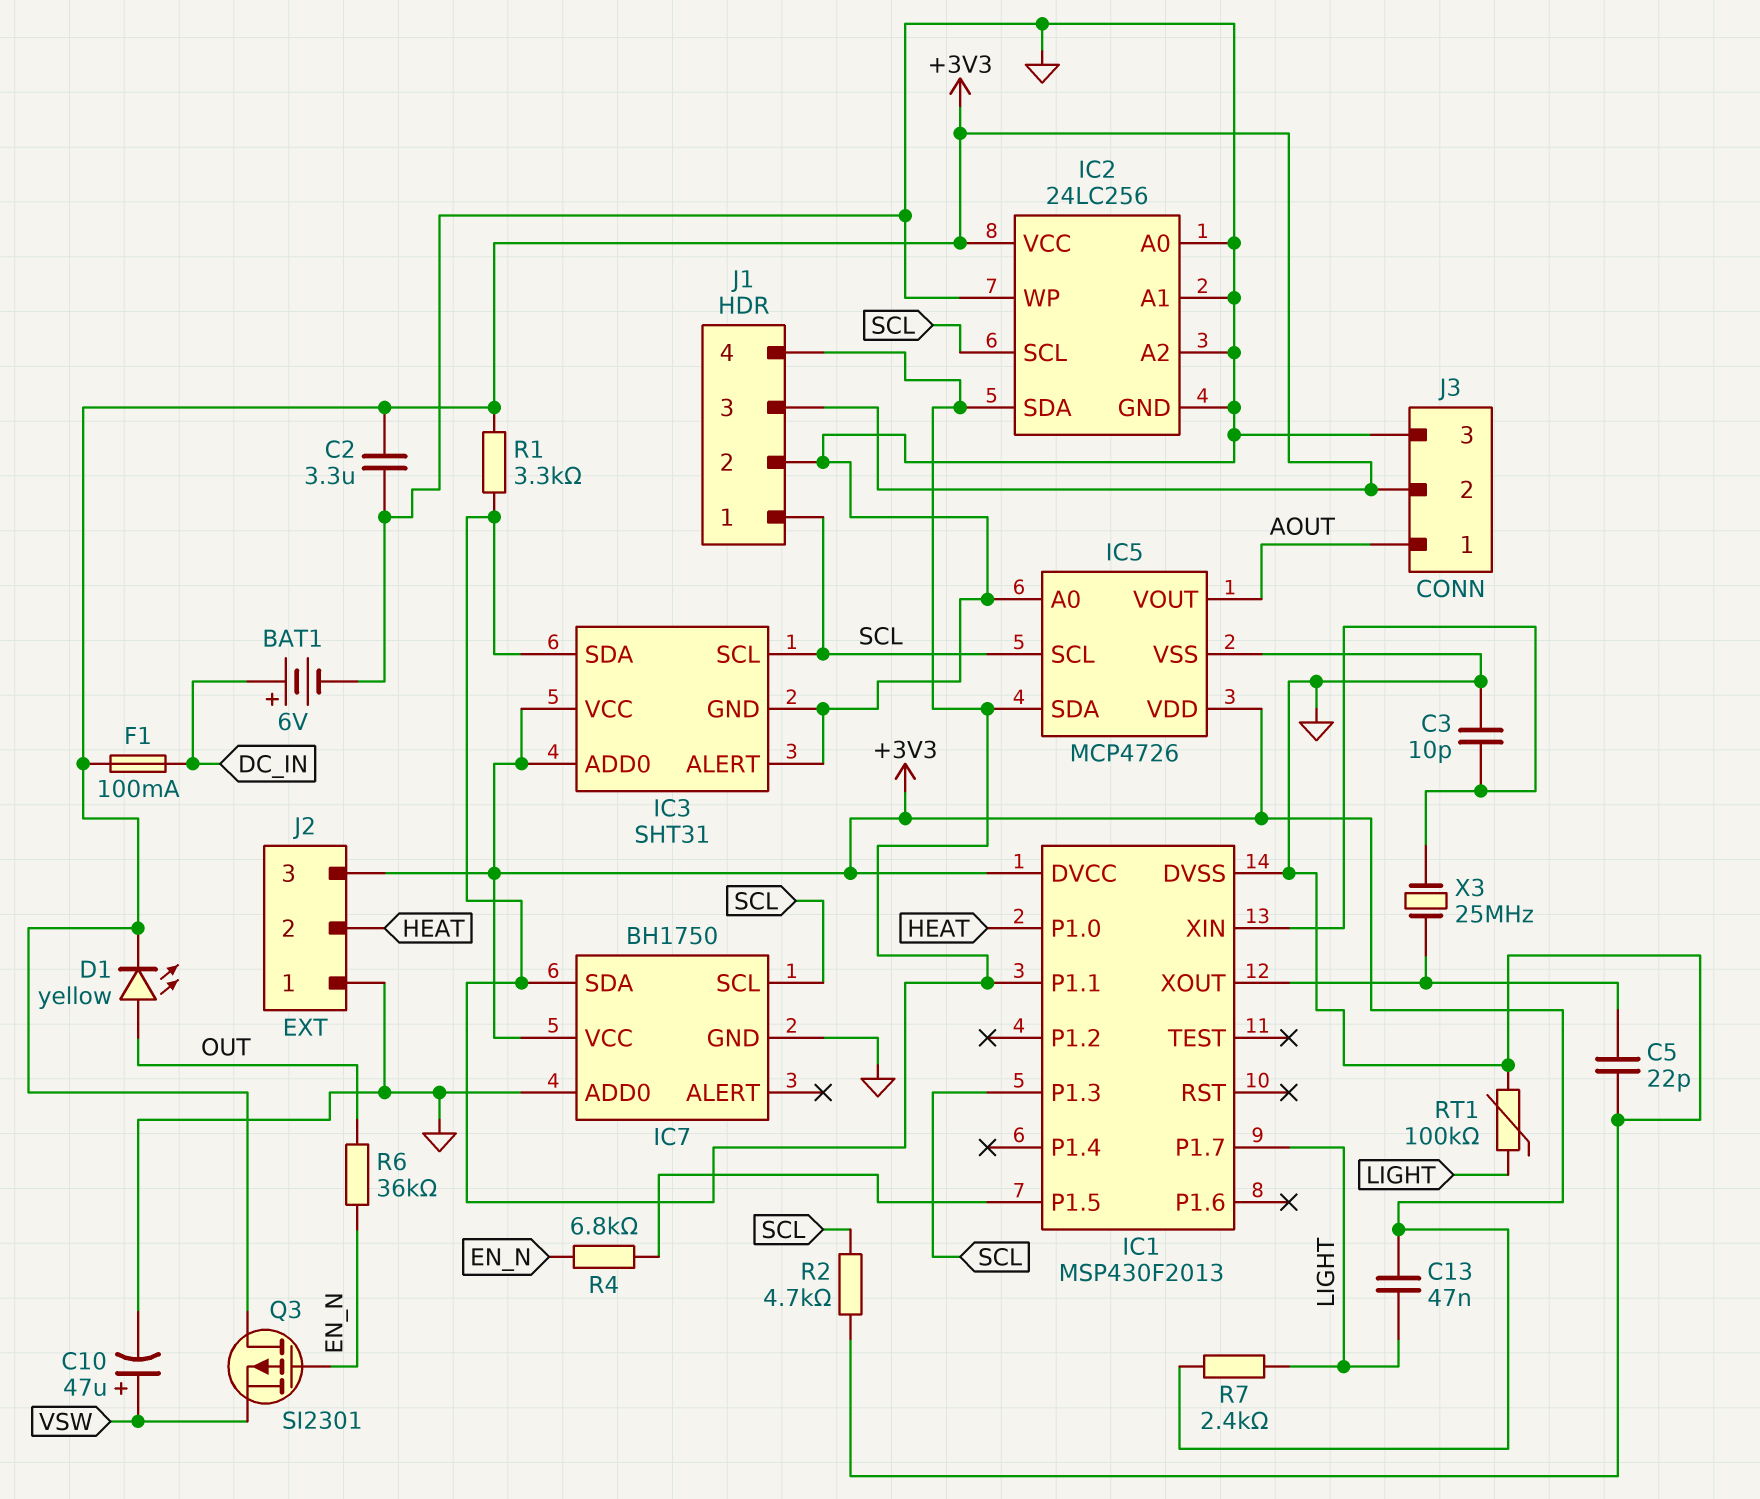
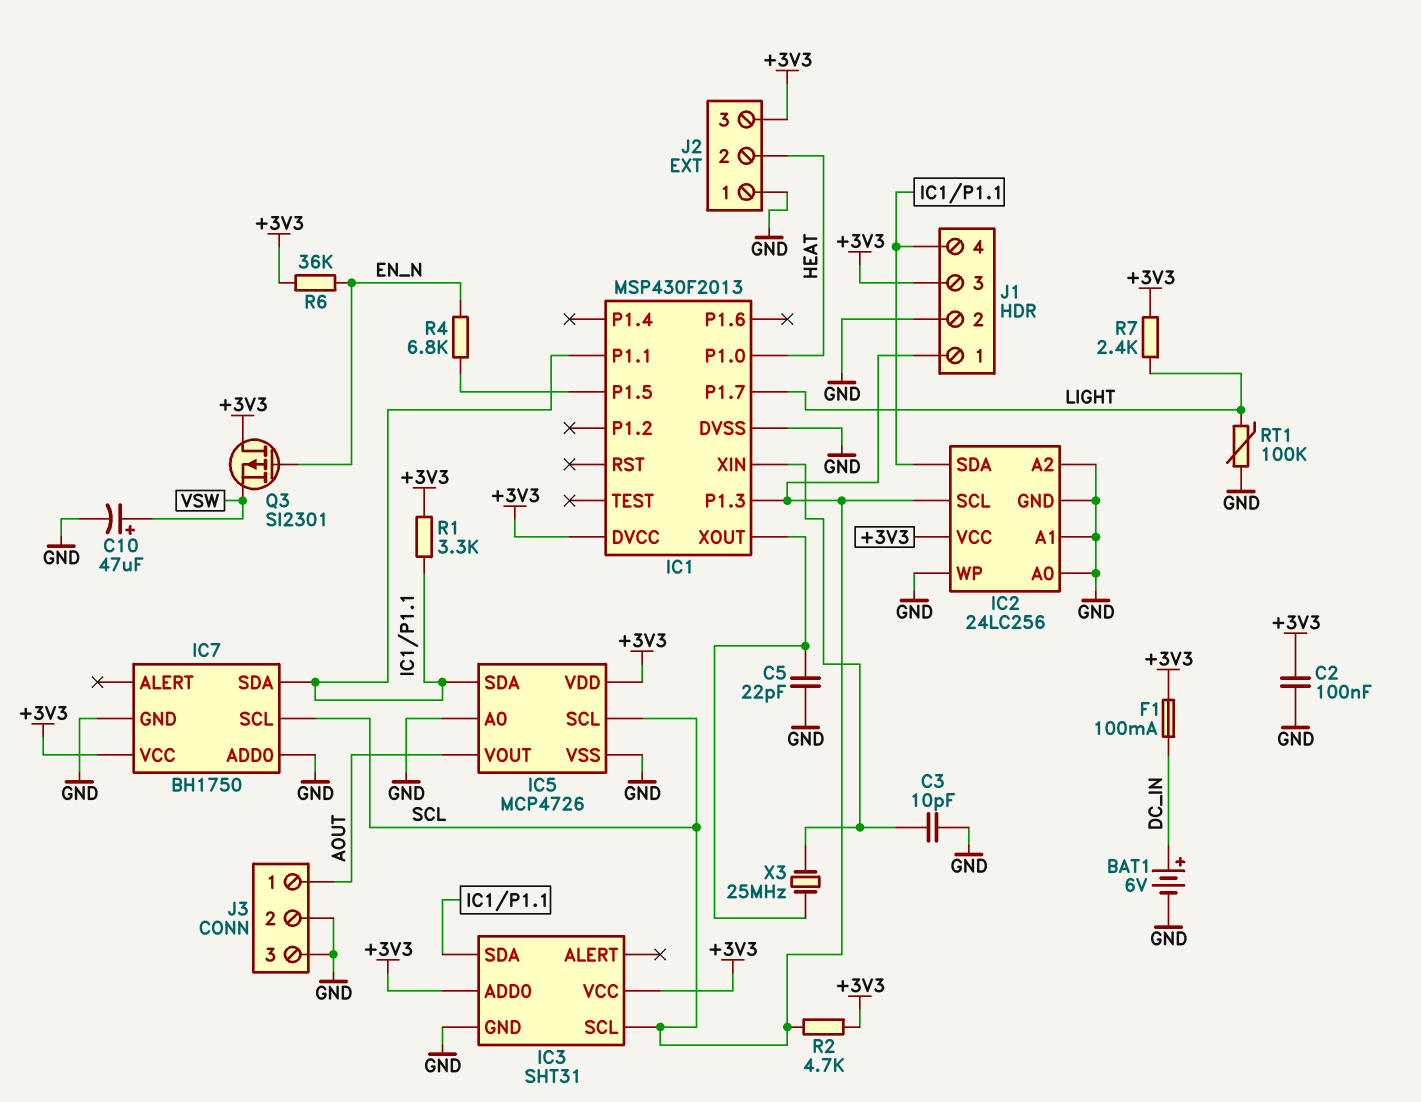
C2: 3.3uF (+3V3, GND) -> 100nF (+3V3, GND)
C13: 47nF (+3V3, LIGHT) -> none
D1: LED yellow (A OUT, K +3V3) -> none
IC3 pin ALERT: GND -> none
J3 pin 2: +3V3 -> GND
R2: 4.7k (GND, SCL) -> 4.7k (+3V3, SCL)
R6: 36k (EN_N, OUT) -> 36k (+3V3, EN_N)

